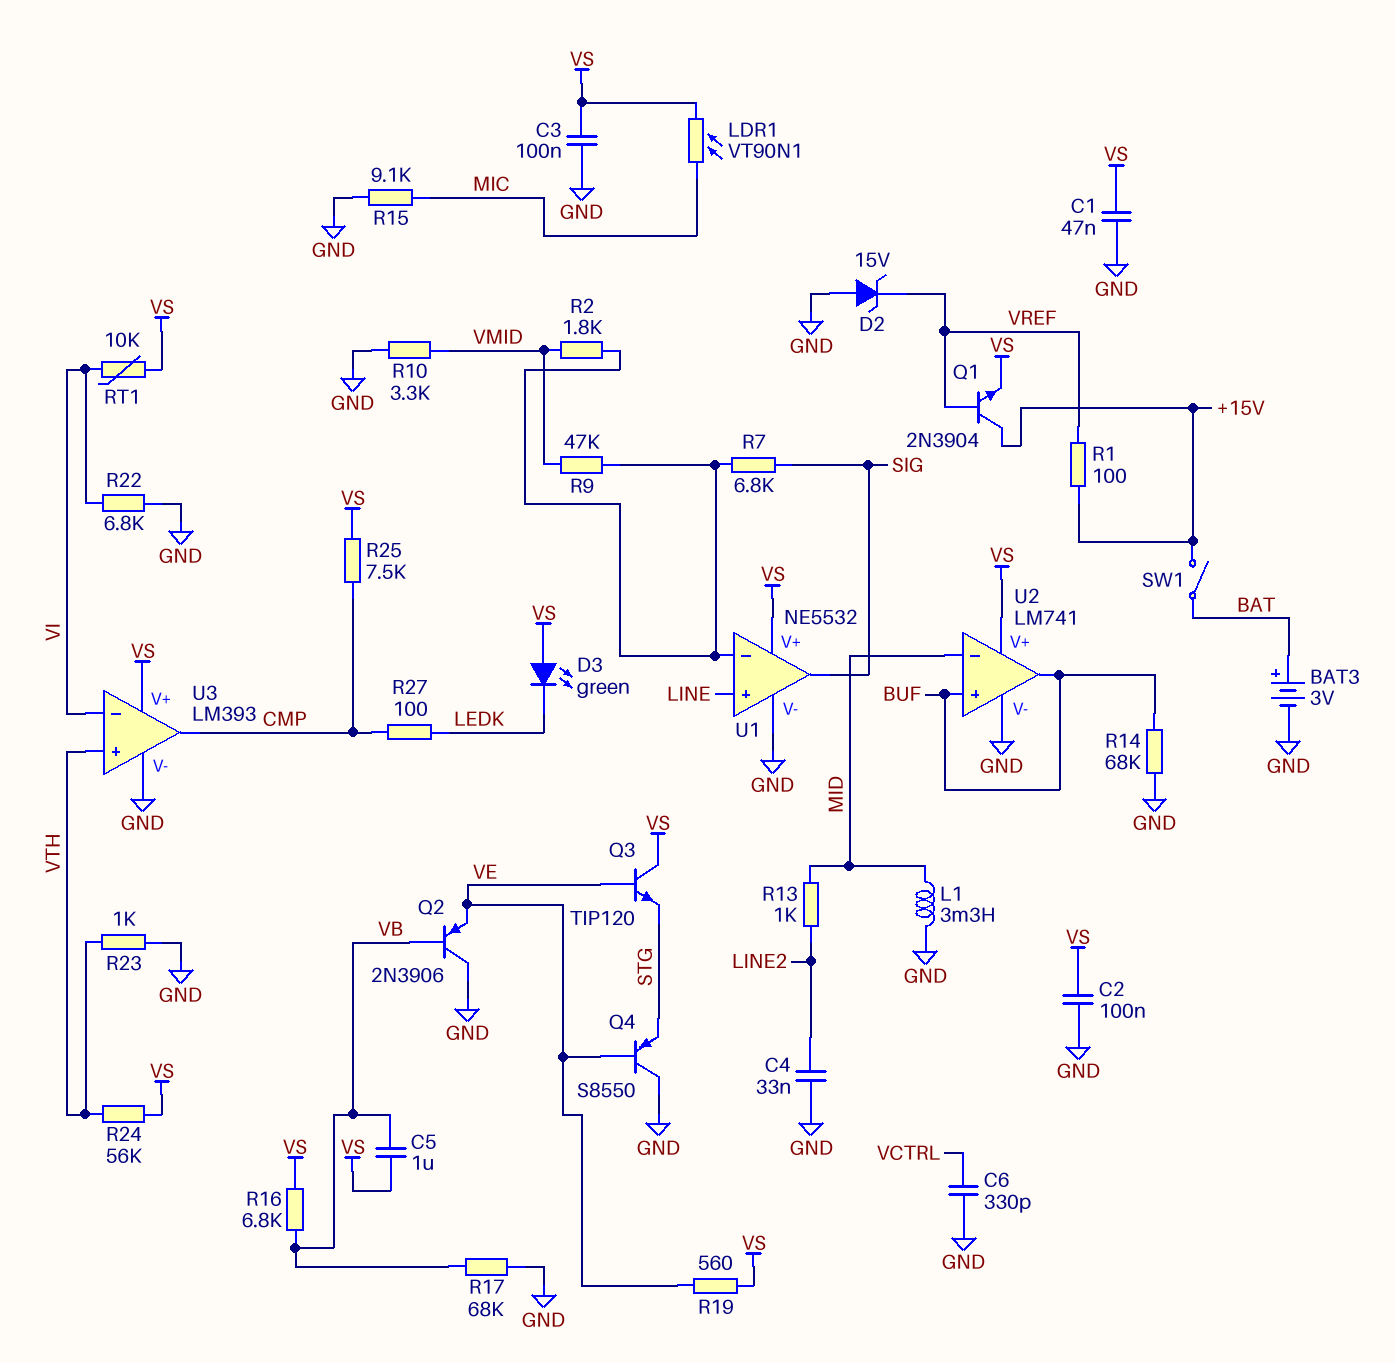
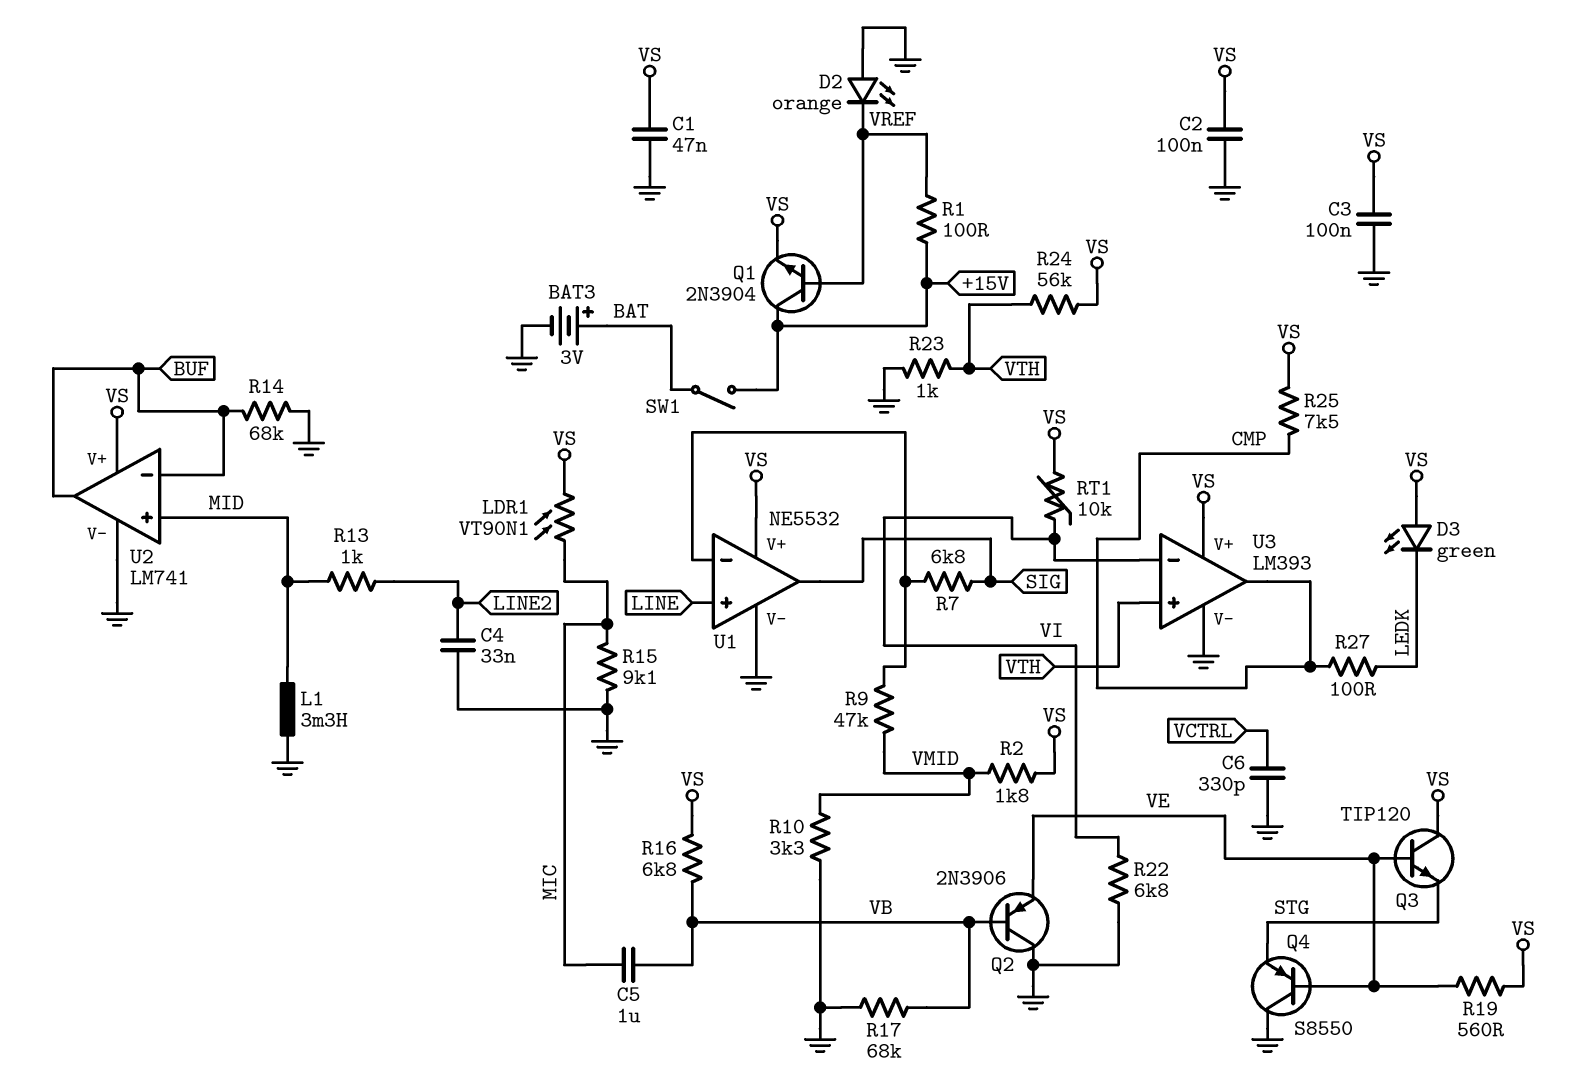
C5: 1uF (VB, VS) -> 1uF (MIC, VB)
D2: zener 15V (A GND, K VREF) -> LED orange (A GND, K VREF)
R2: 1.8k (U1/in-, VMID) -> 1.8k (VMID, VS)
U2 pin in+: BUF -> MID
U2 pin in-: MID -> BUF

